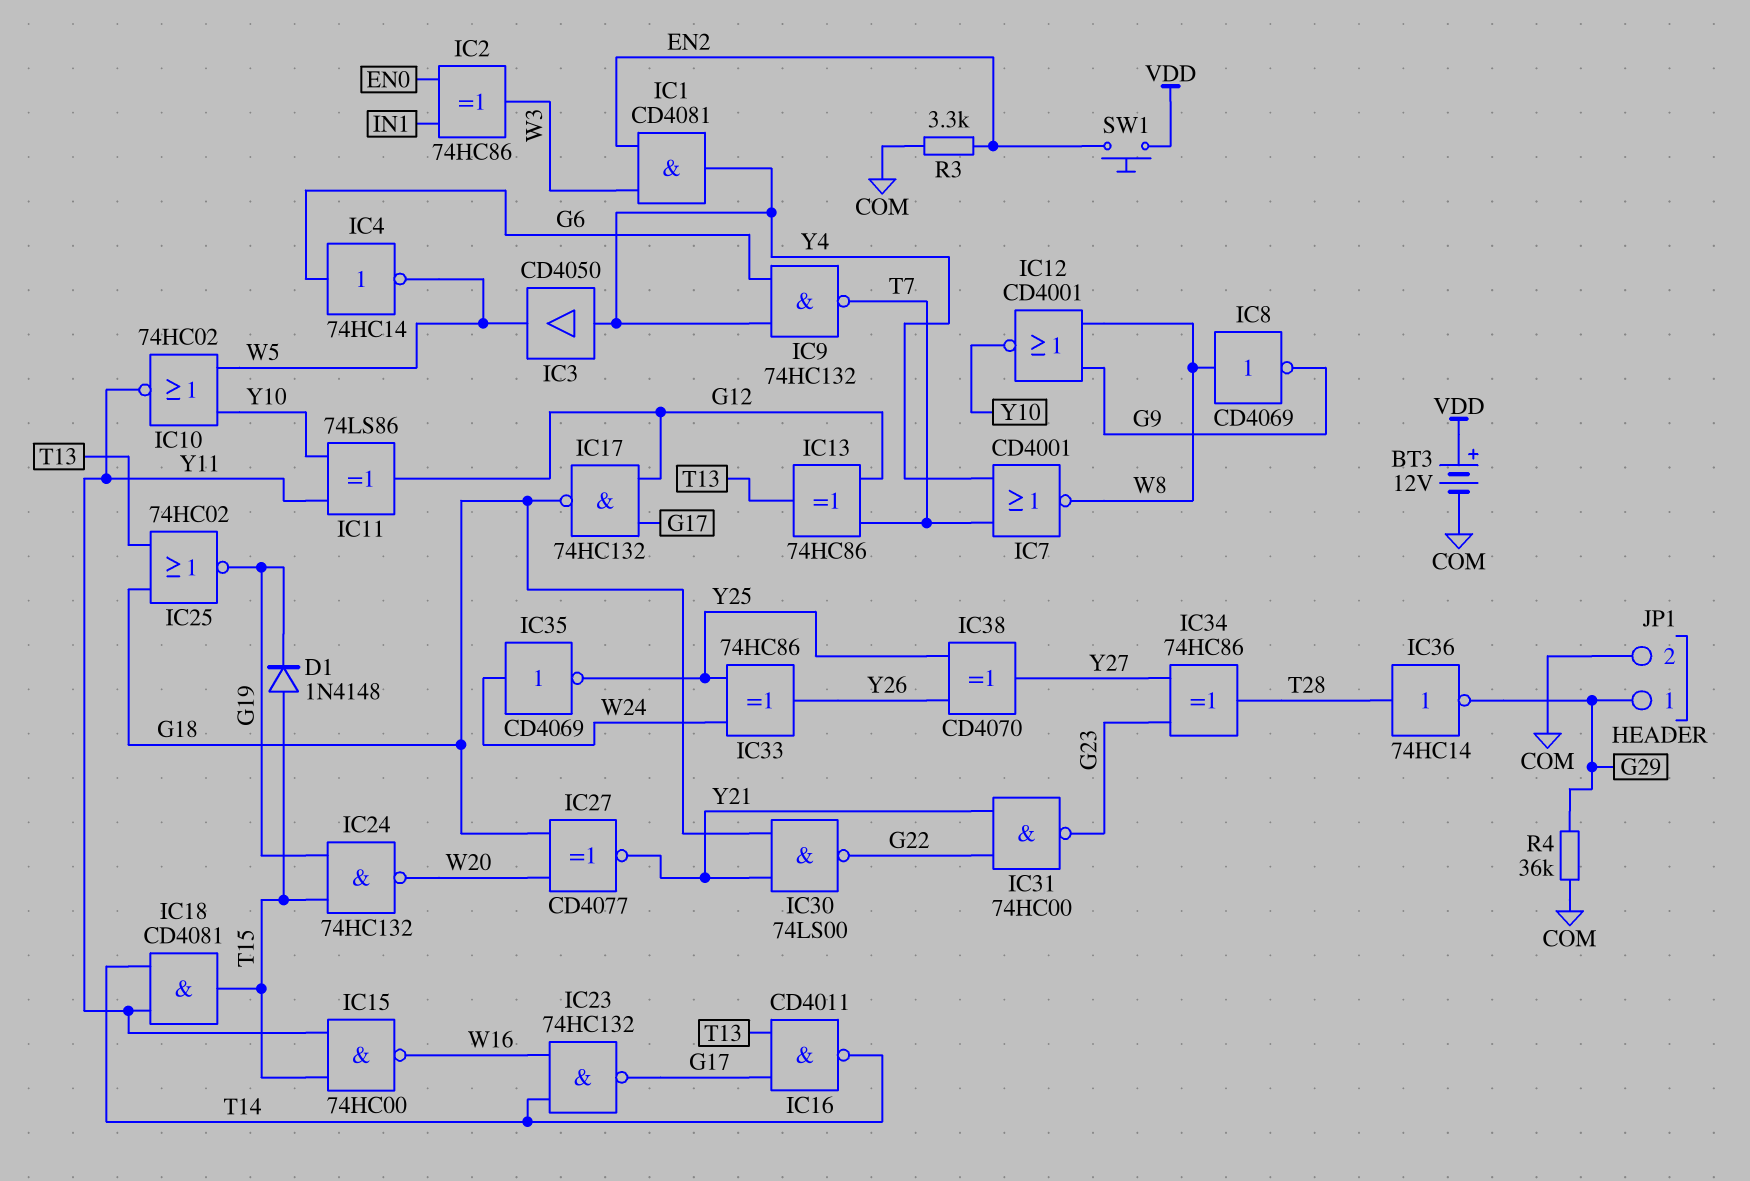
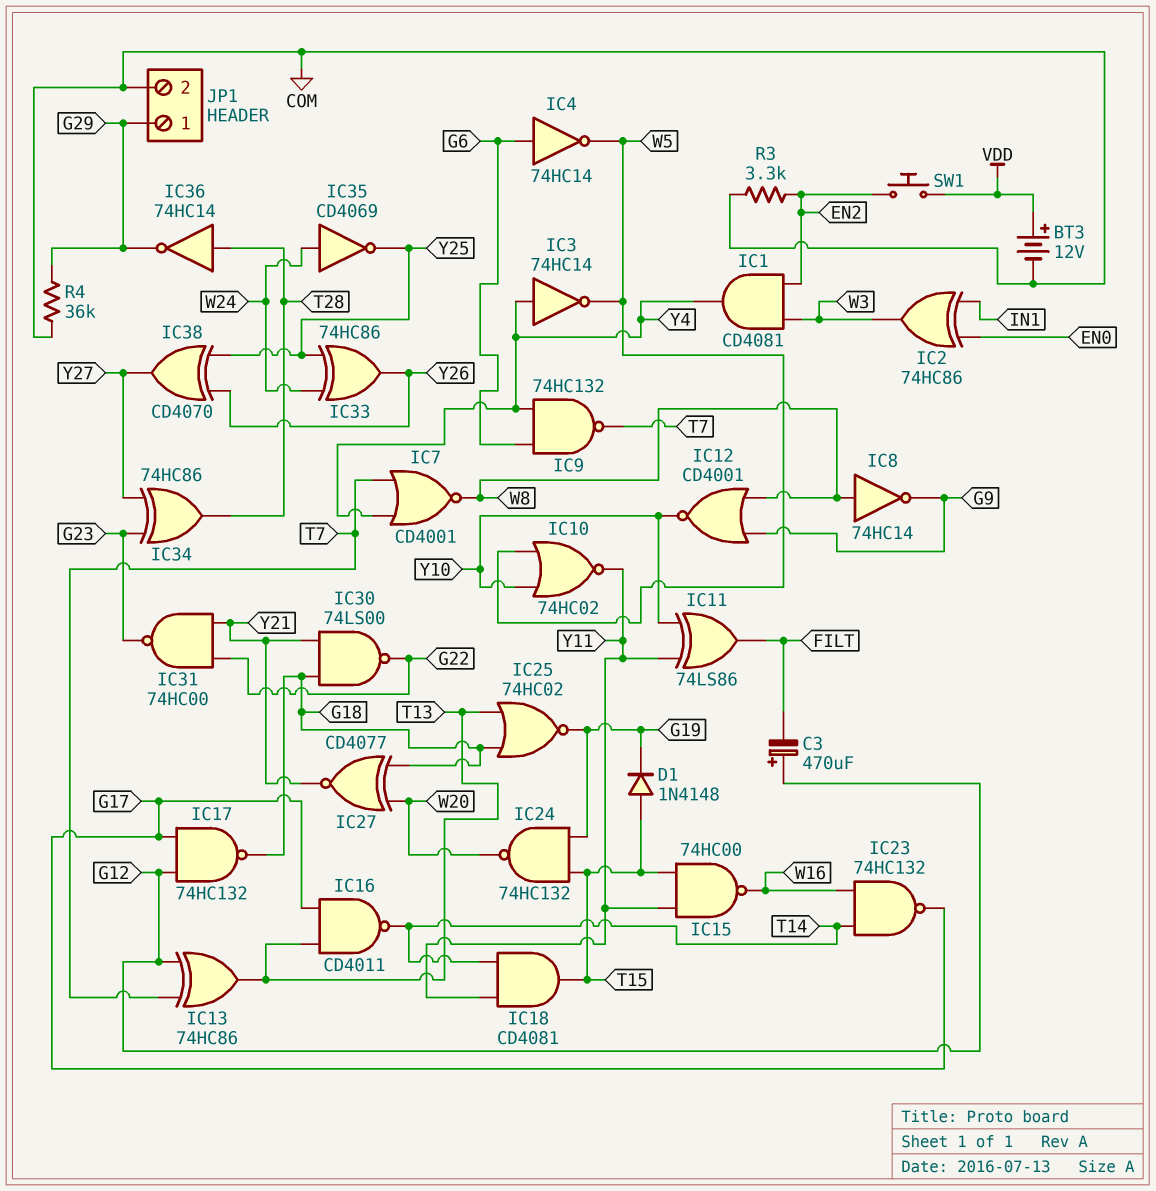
C3: none -> 470uF (plus G12, minus FILT)
IC3: buffer CD4050 (in Y4, out W5) -> NOT 74HC14 (in Y4, out W5)
IC8: NOT CD4069 (in W8, out G9) -> NOT 74HC14 (in W8, out G9)
IC11: XOR 74LS86 (in Y10, in Y11, out G12) -> XOR 74LS86 (in Y10, in Y11, out FILT)

